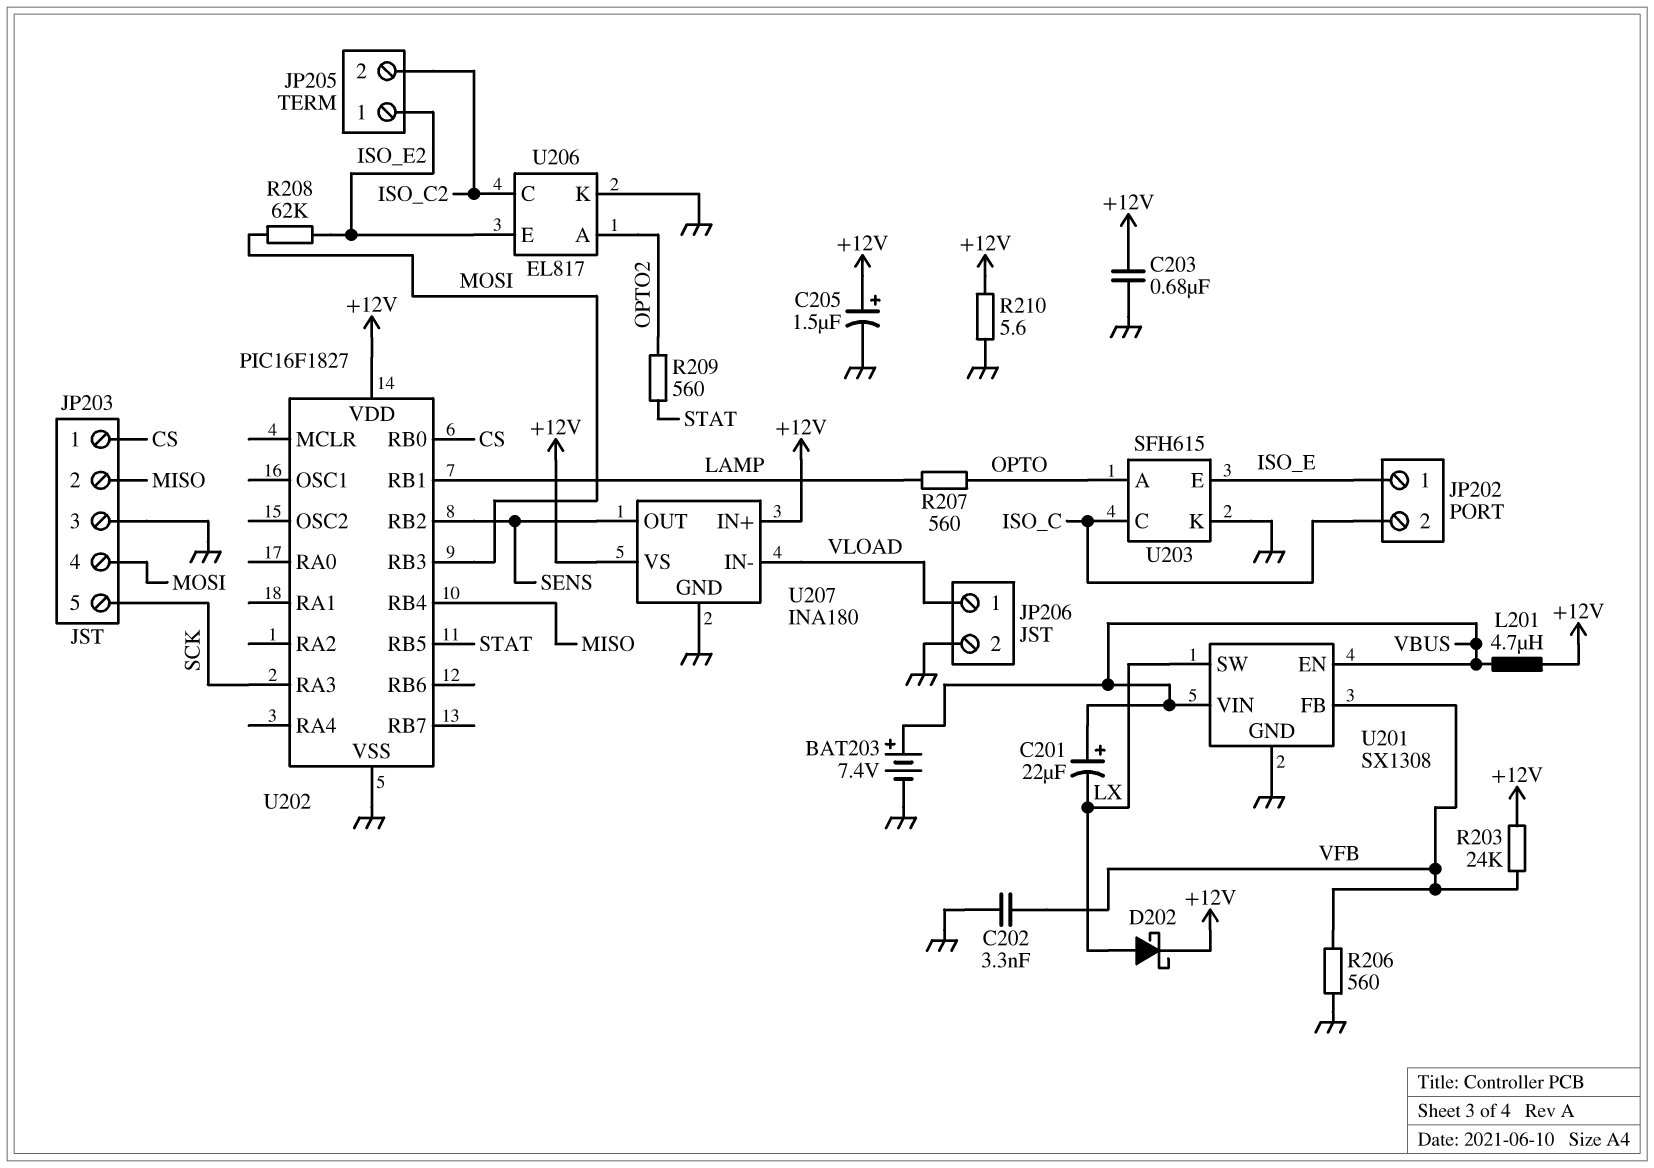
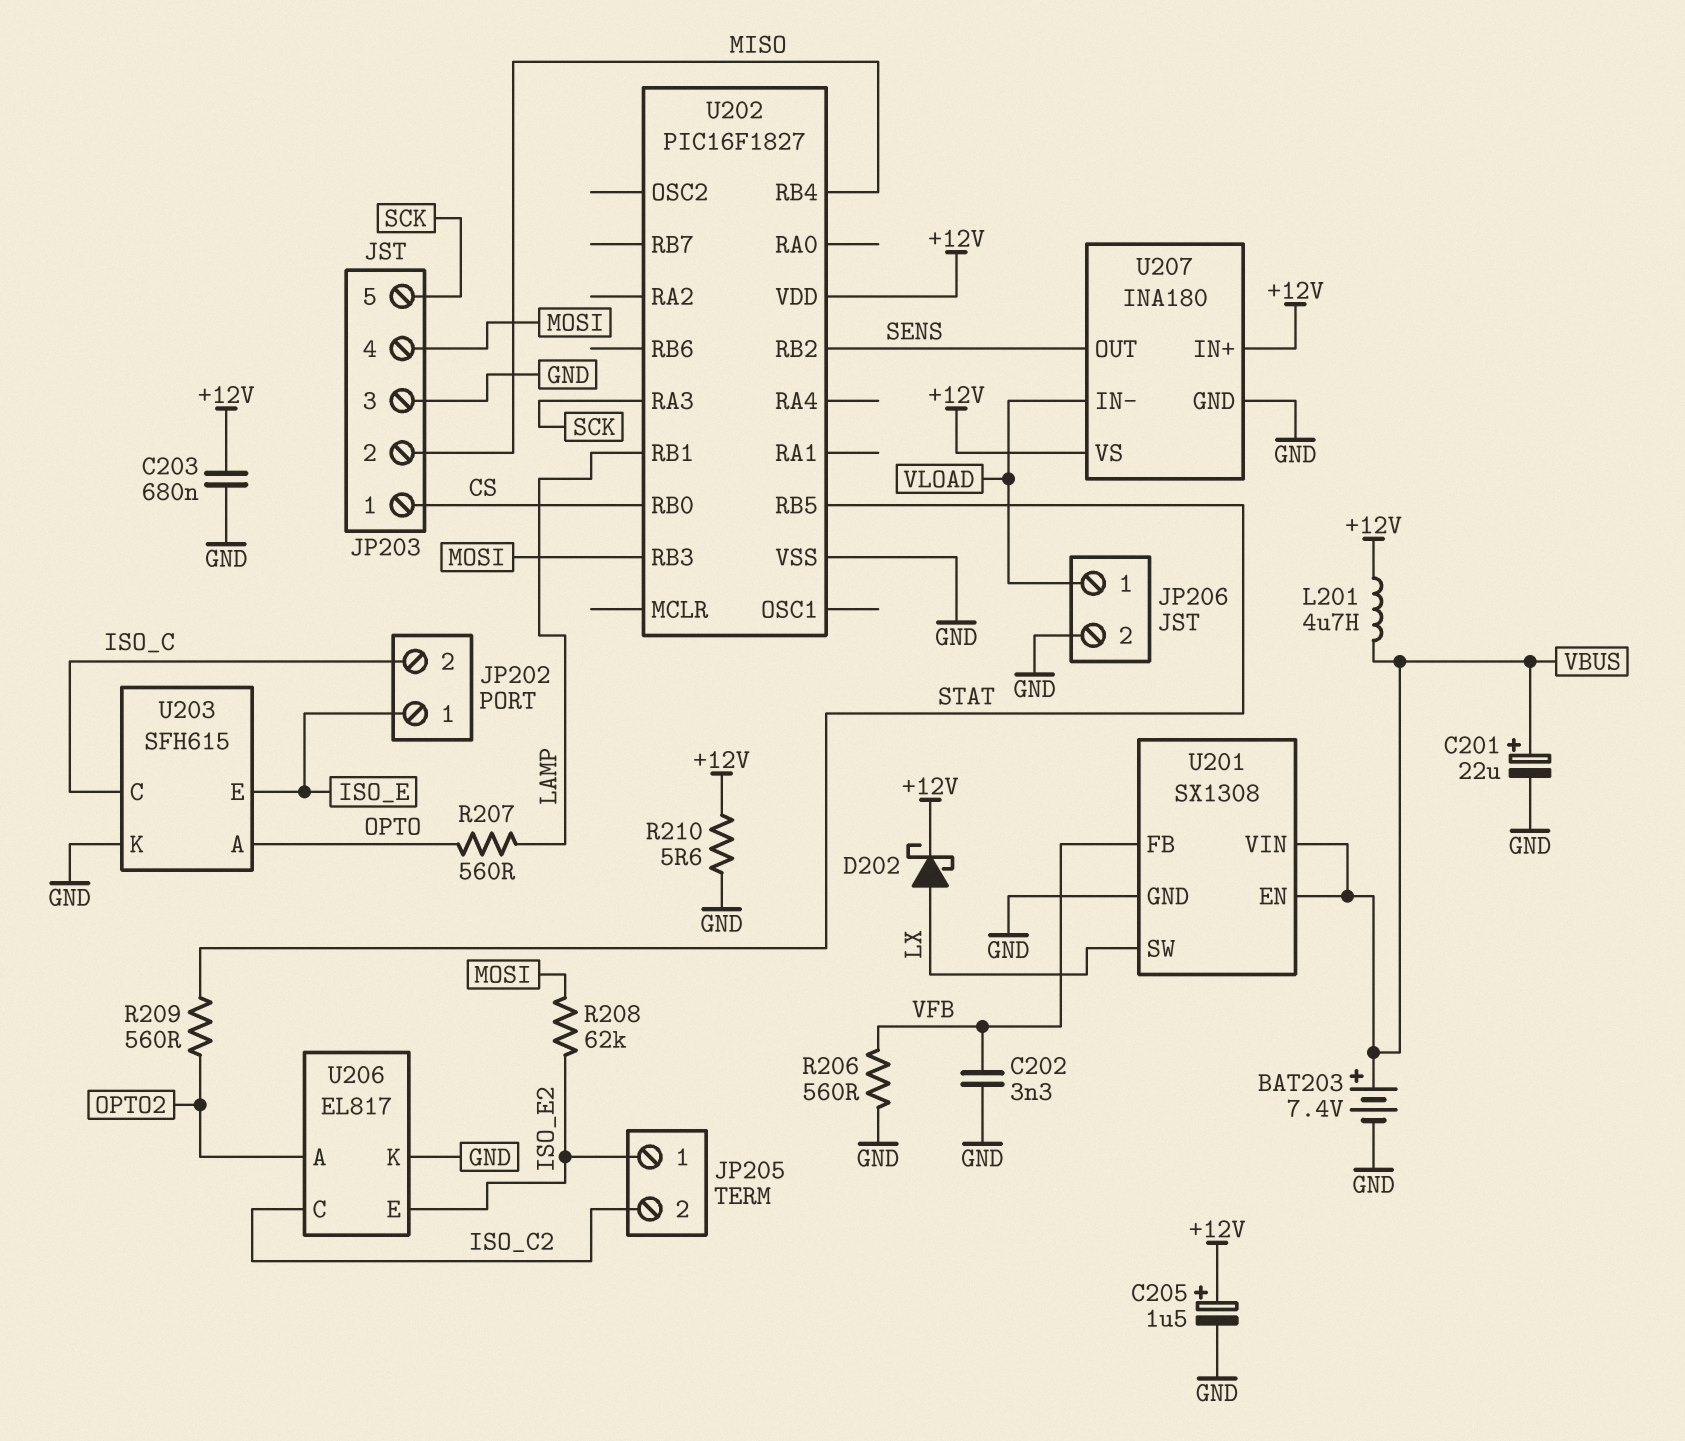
C201: 22uF (plus VBUS, minus LX) -> 22uF (plus VBUS, minus GND)
R203: 24k (+12V, VFB) -> none

